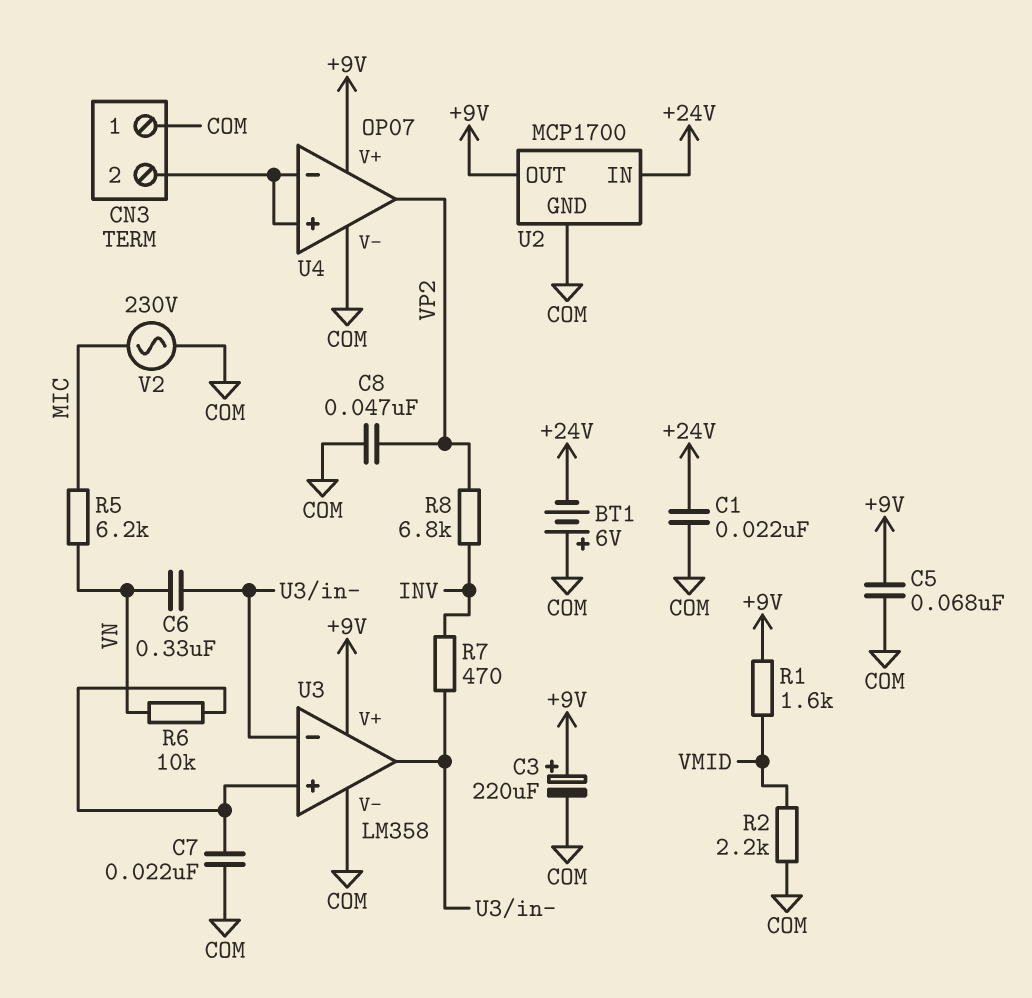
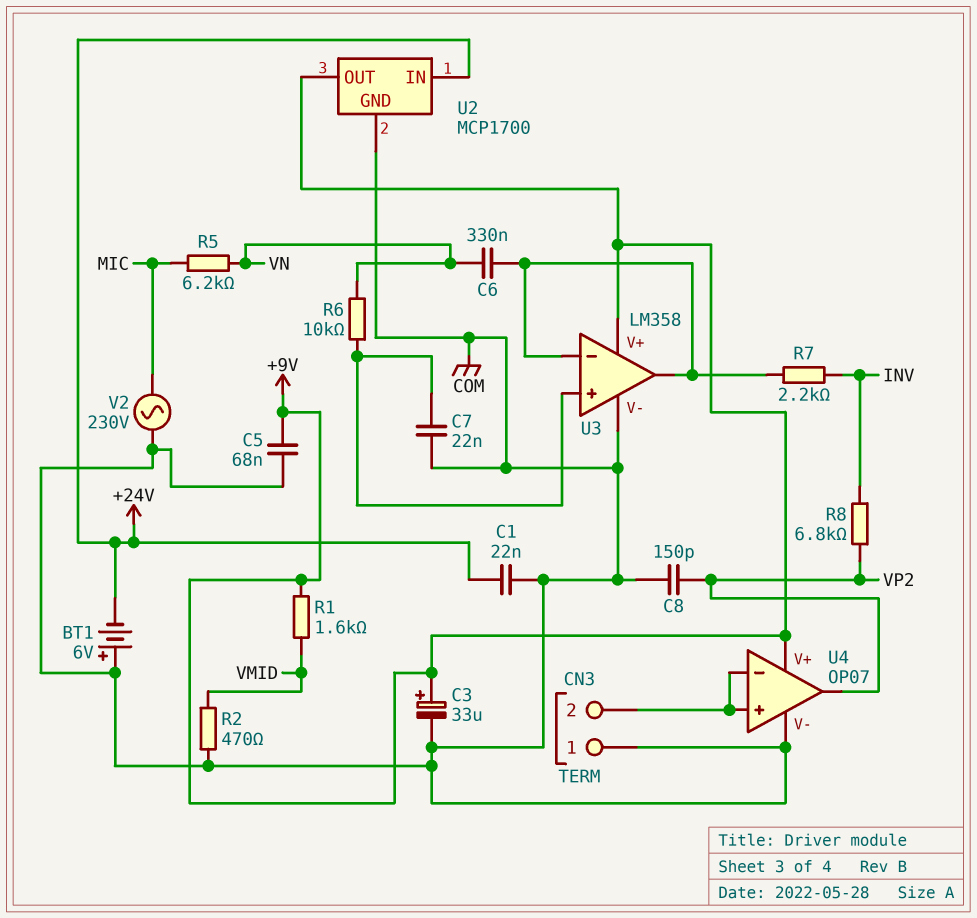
C3: 220uF (plus +9V, minus COM) -> 33uF (plus +9V, minus COM)
C8: 47nF (COM, VP2) -> 150pF (COM, VP2)
R2: 2.2k (COM, VMID) -> 470 (COM, VMID)
R7: 470 (INV, U3/in-) -> 2.2k (INV, U3/in-)

